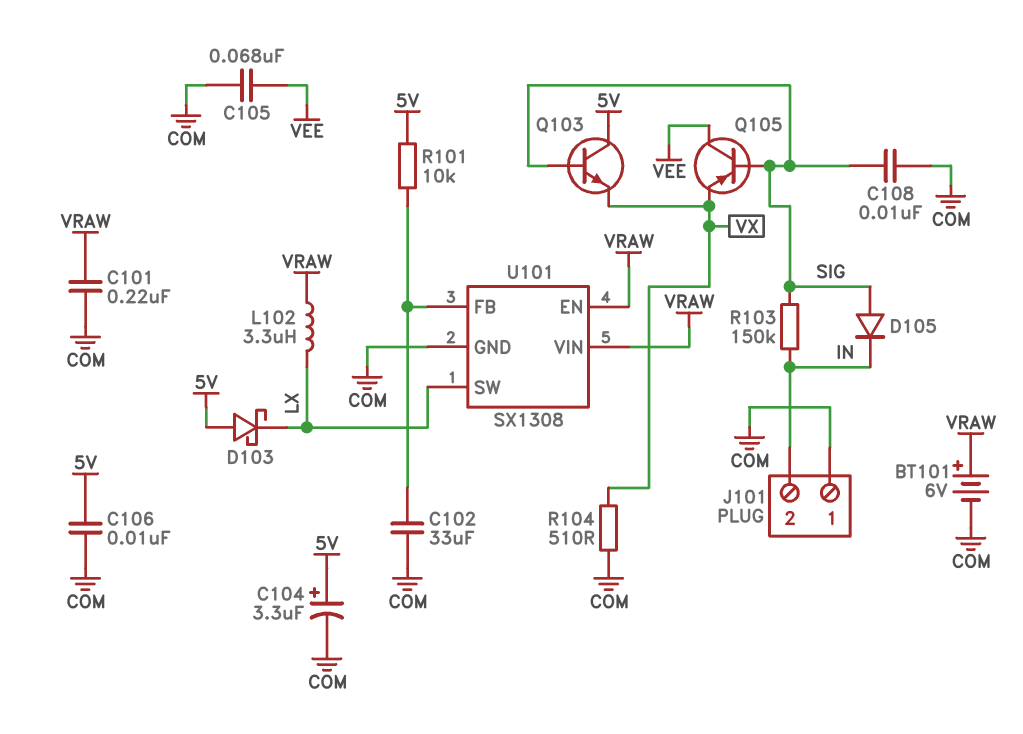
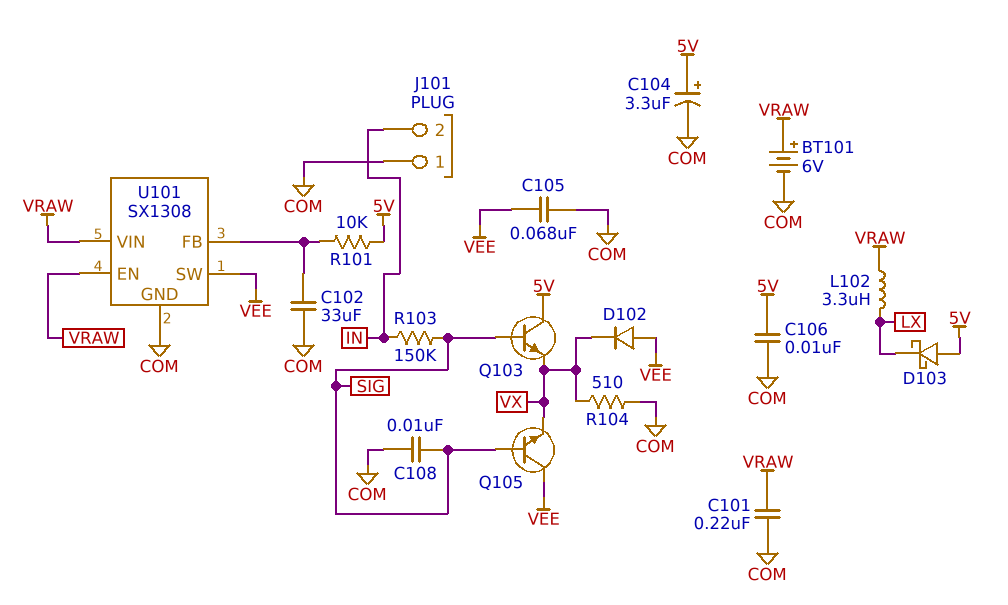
D102: none -> diode (A VEE, K VX)
D105: diode (A SIG, K IN) -> none
Q105: PNP (B SIG, C VEE, E VX) -> NPN (B SIG, C VEE, E VX)
U101 pin SW: LX -> VEE

